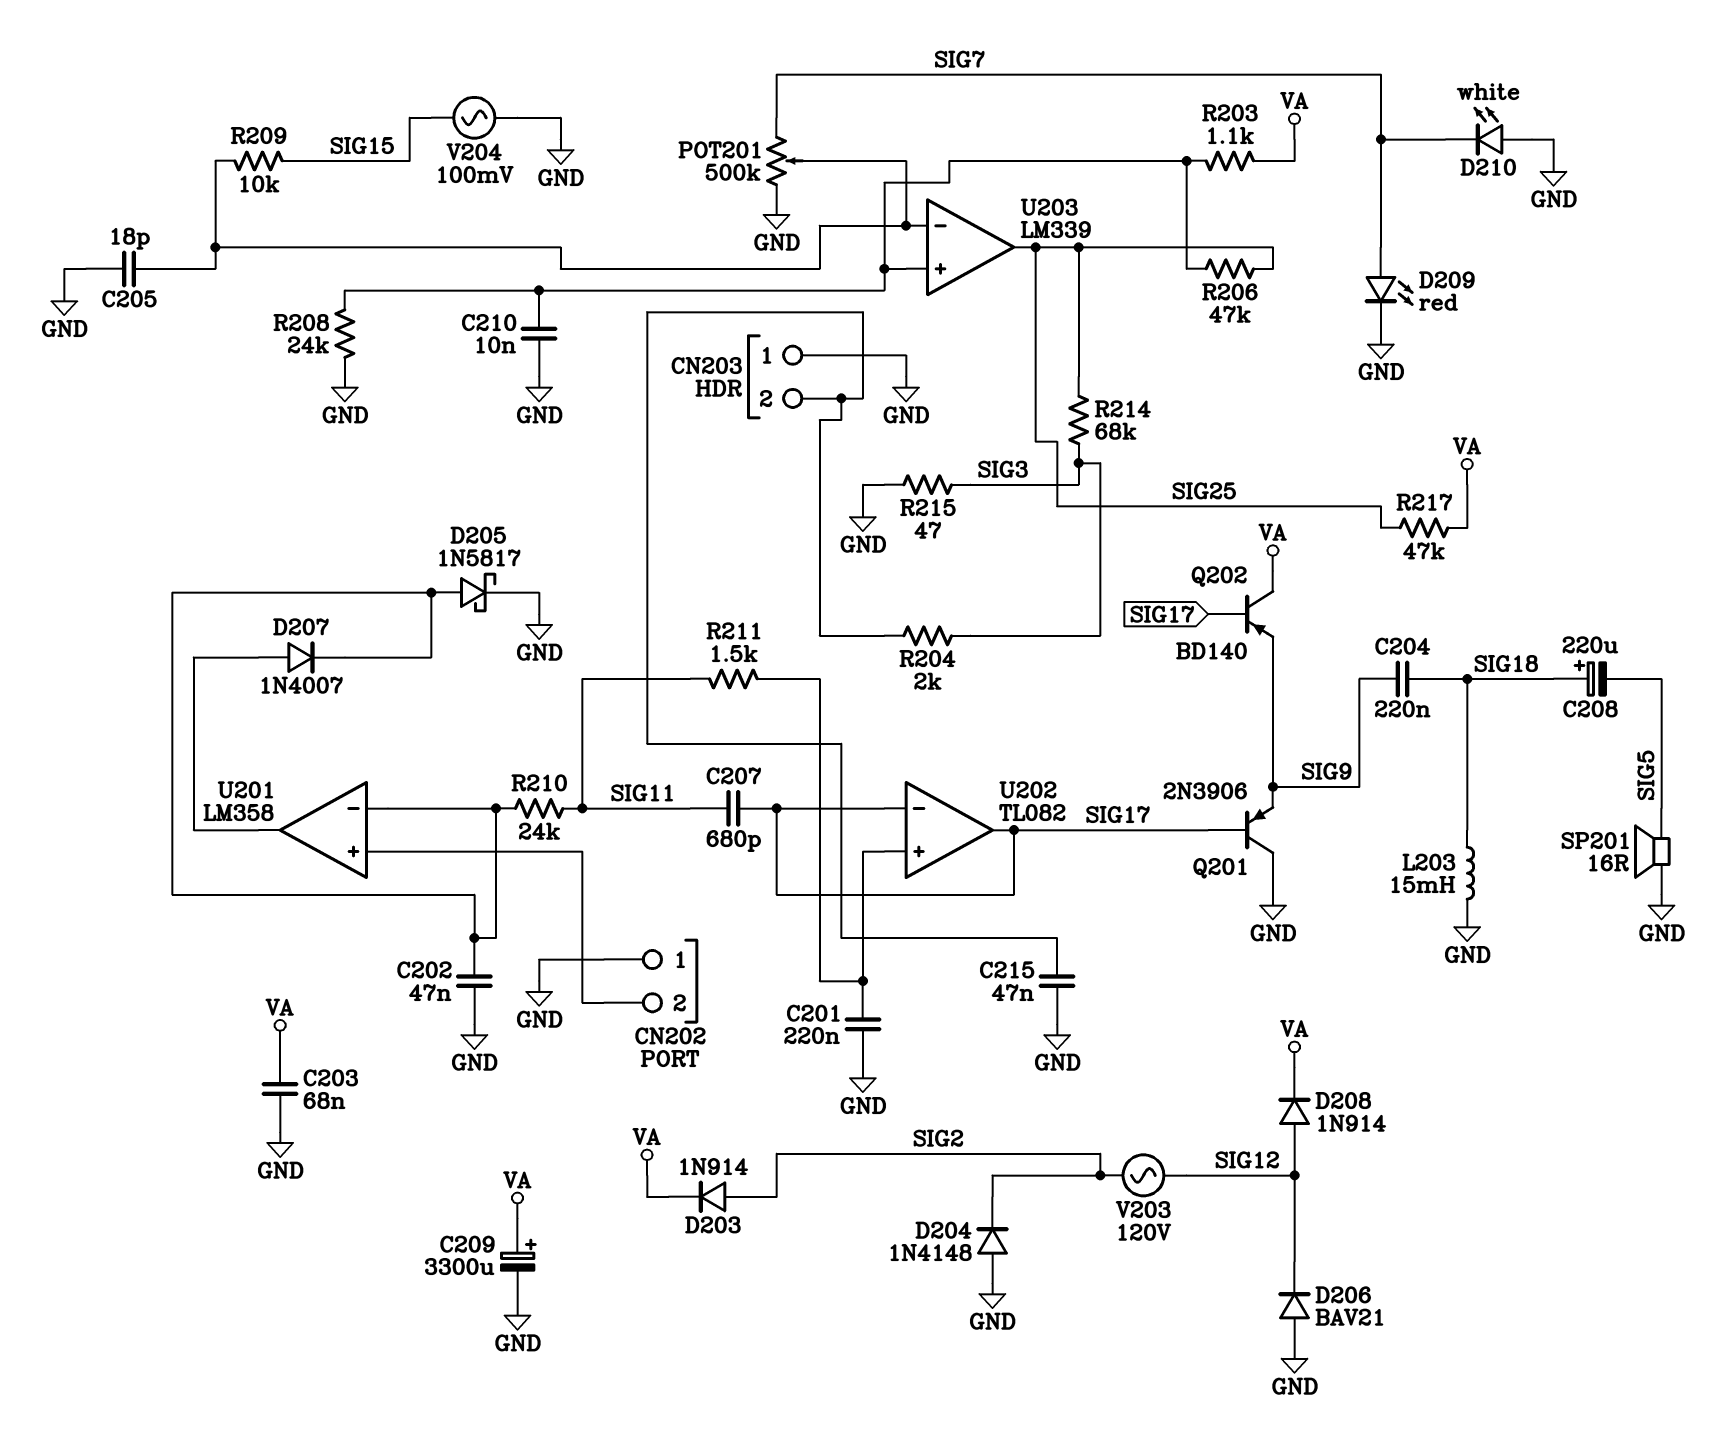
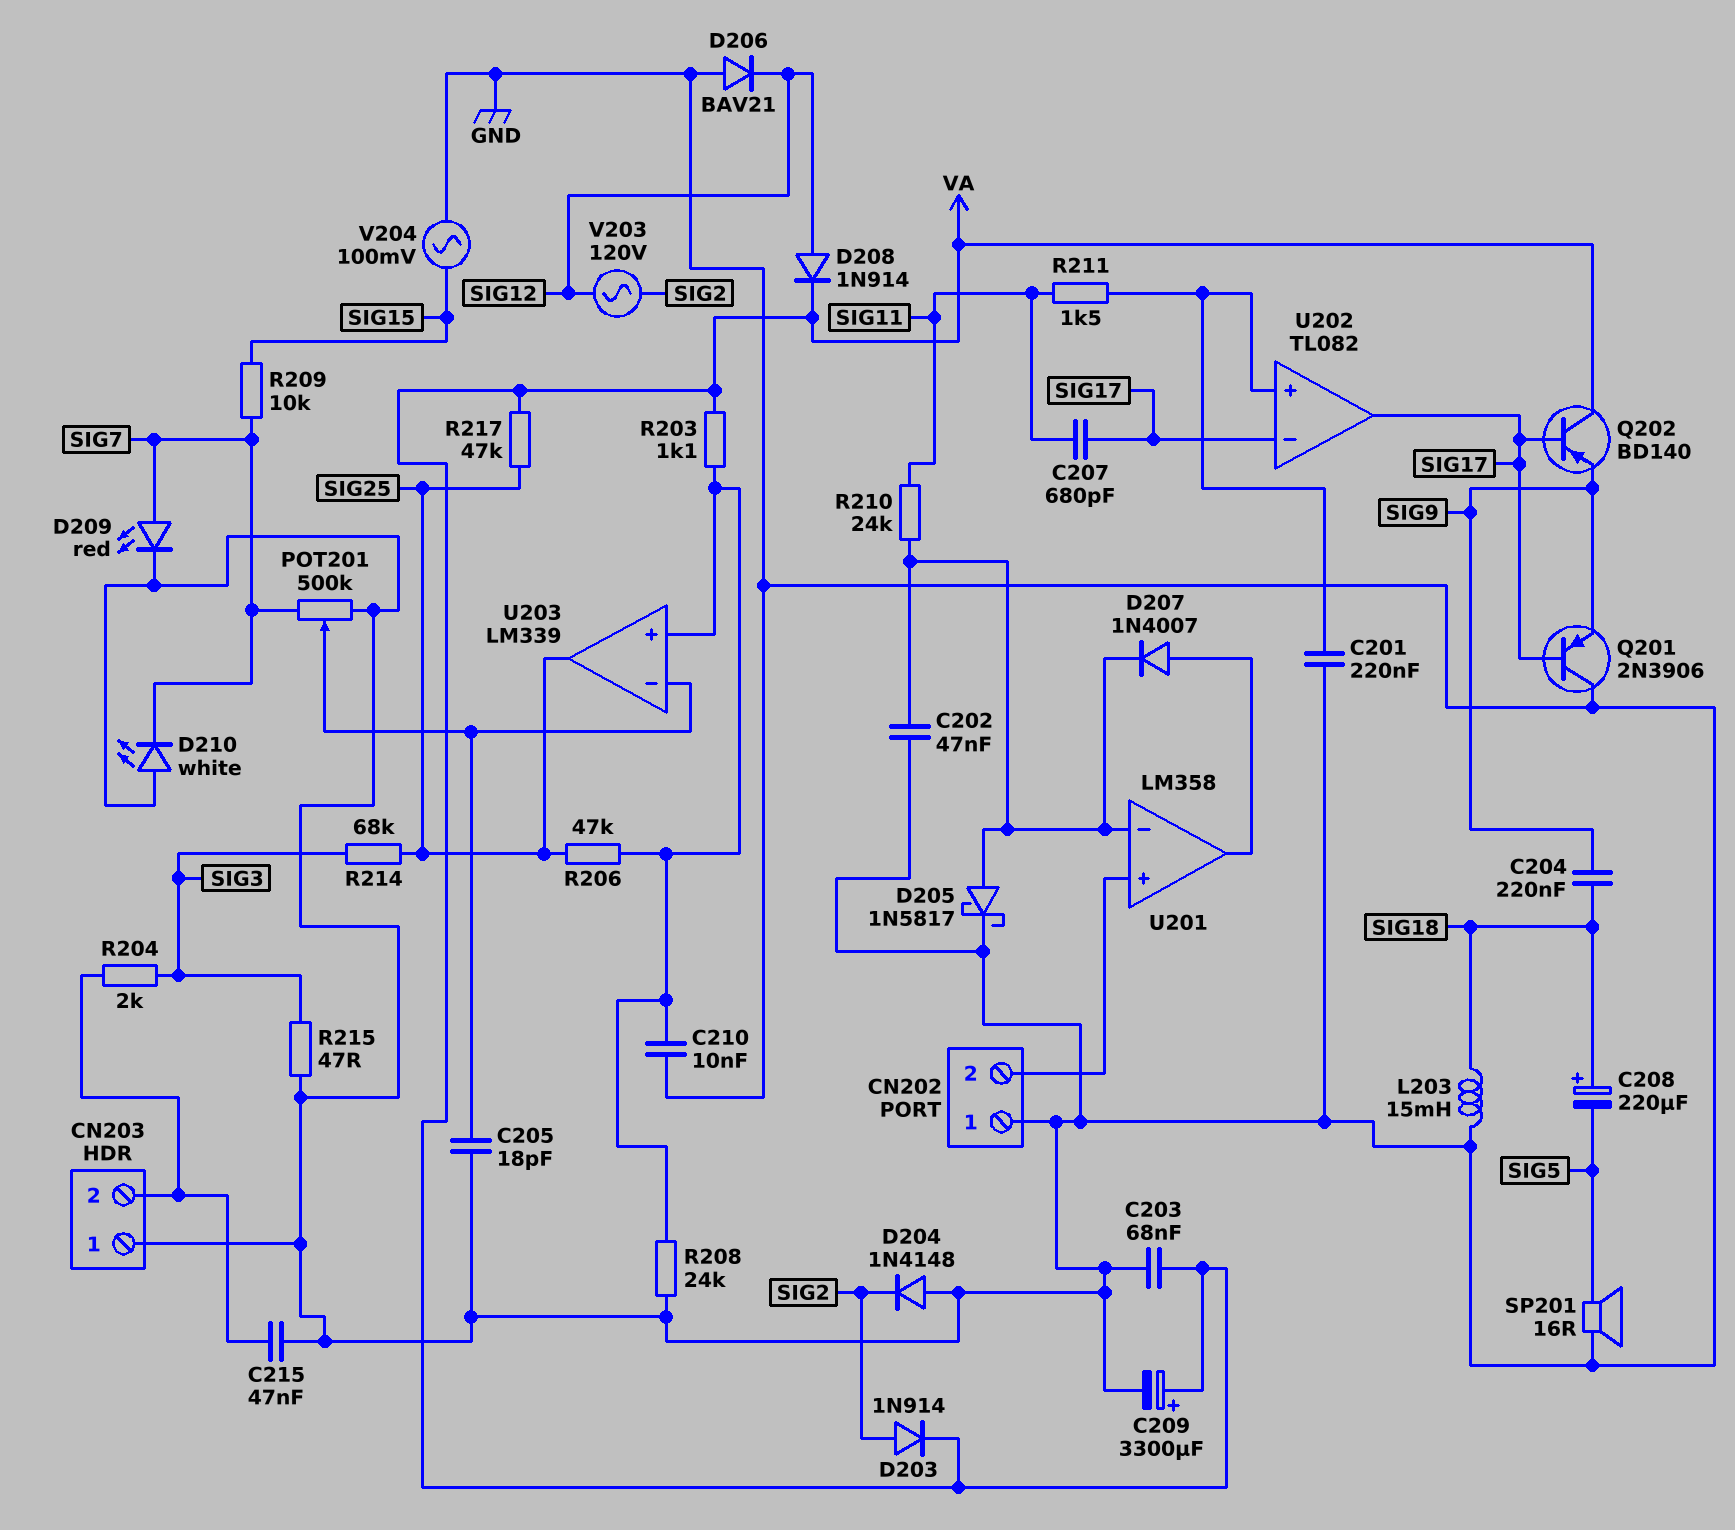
R209: 10k (SIG15, U203/in-) -> 10k (SIG7, SIG15)

